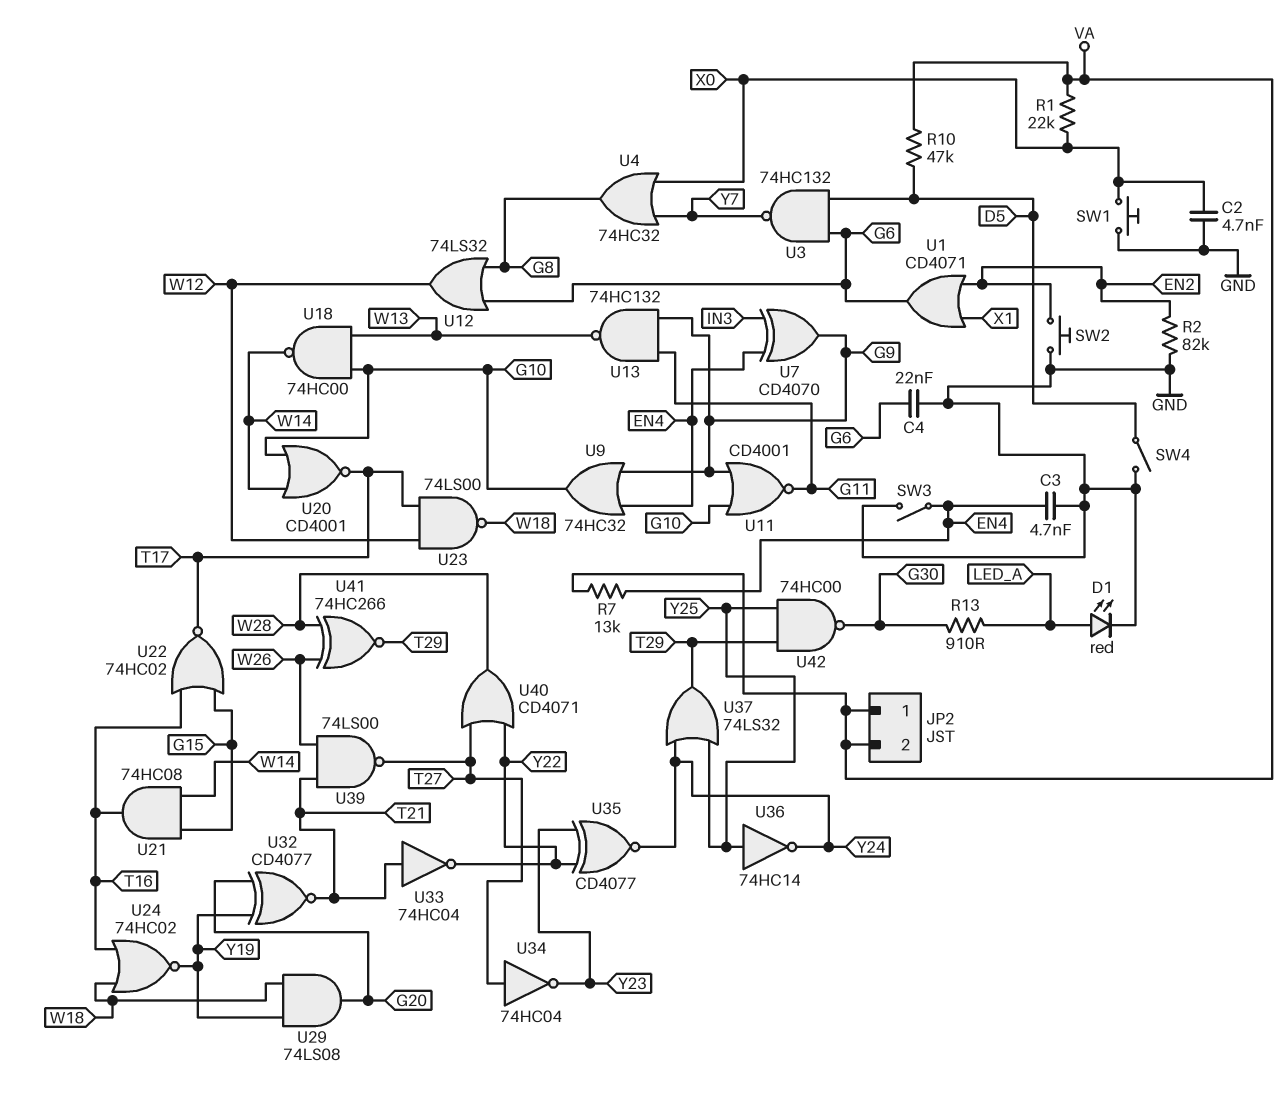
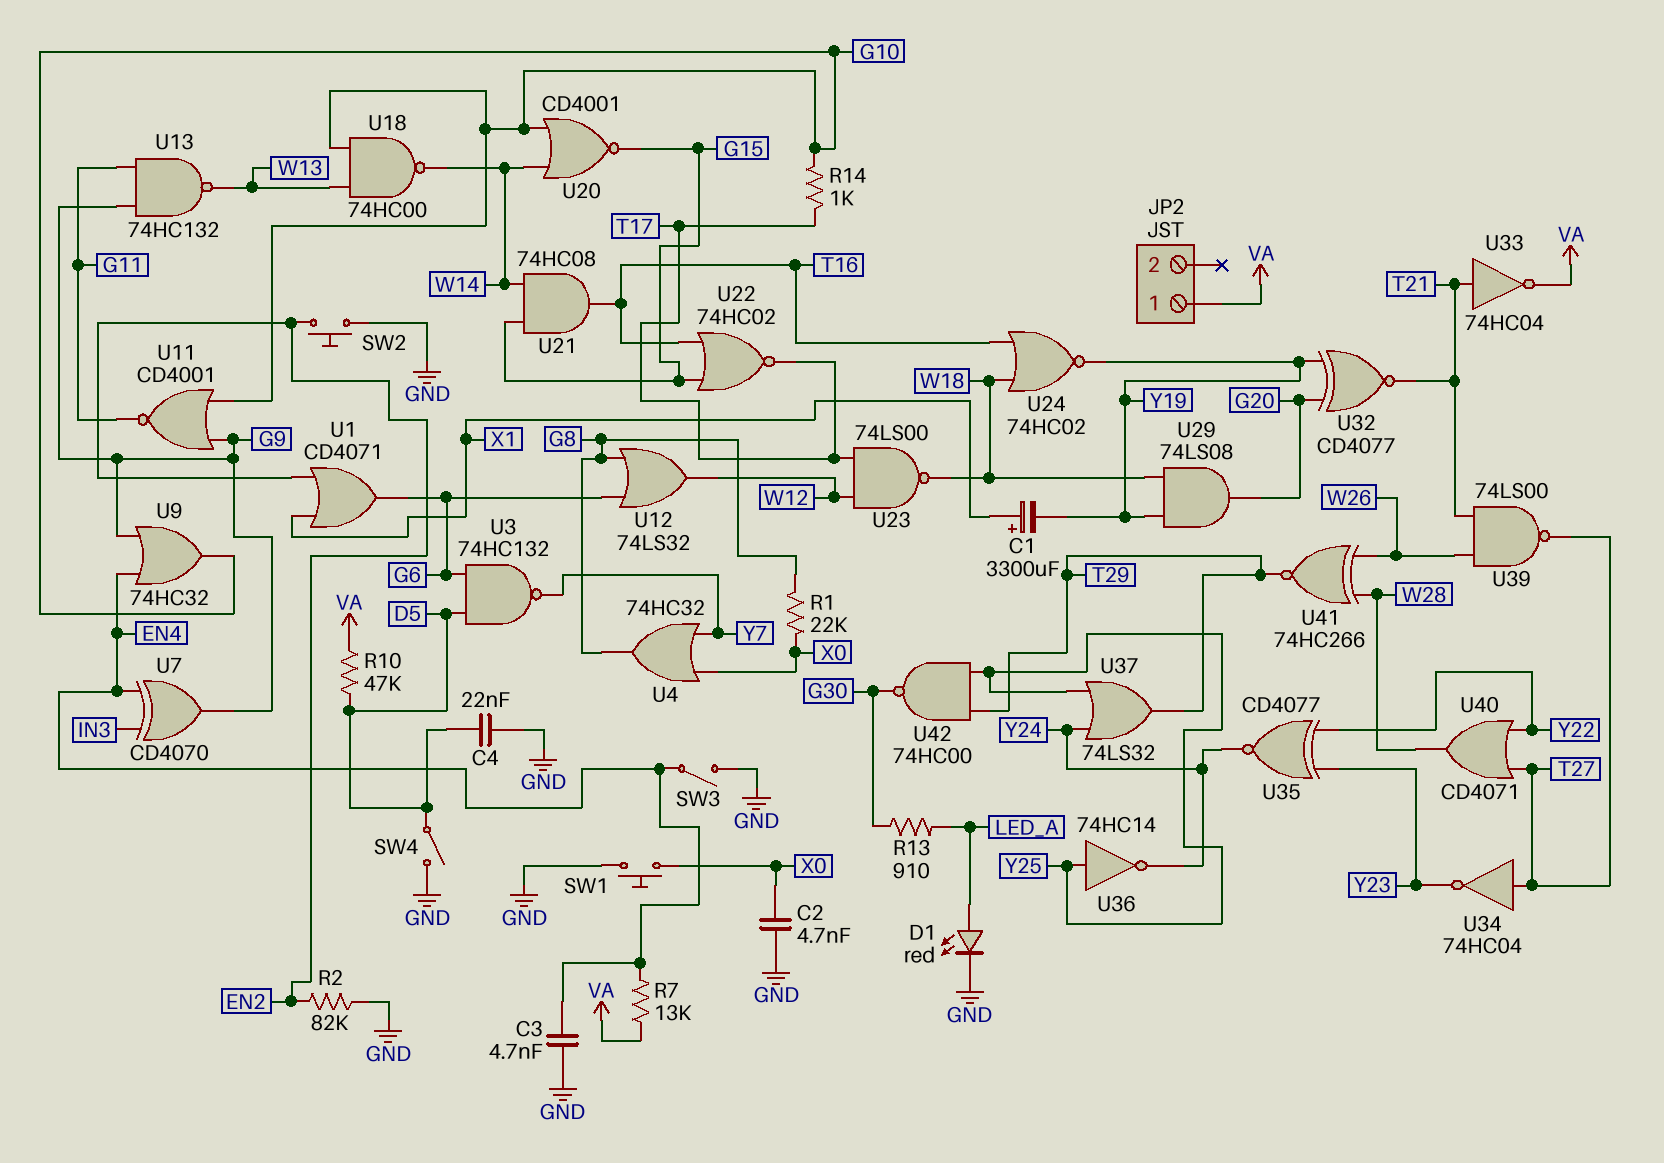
C1: none -> 3300uF (plus X1, minus Y19)
C4: 22nF (G6, GND) -> 22nF (D5, GND)
JP2 pin 2: VA -> none
R1: 22k (VA, X0) -> 22k (G8, X0)
R14: none -> 1k (G10, T17)
U20: NOR CD4001 (in G10, in W14, out T17) -> NOR CD4001 (in G10, in W14, out G15)
U33: NOT 74HC04 (in T21, out Y22) -> NOT 74HC04 (in T21, out VA)

